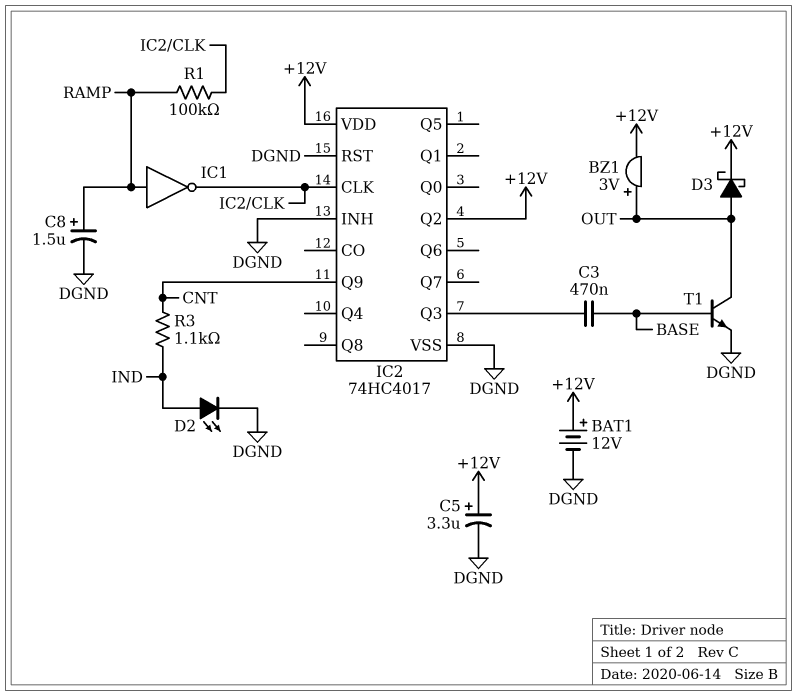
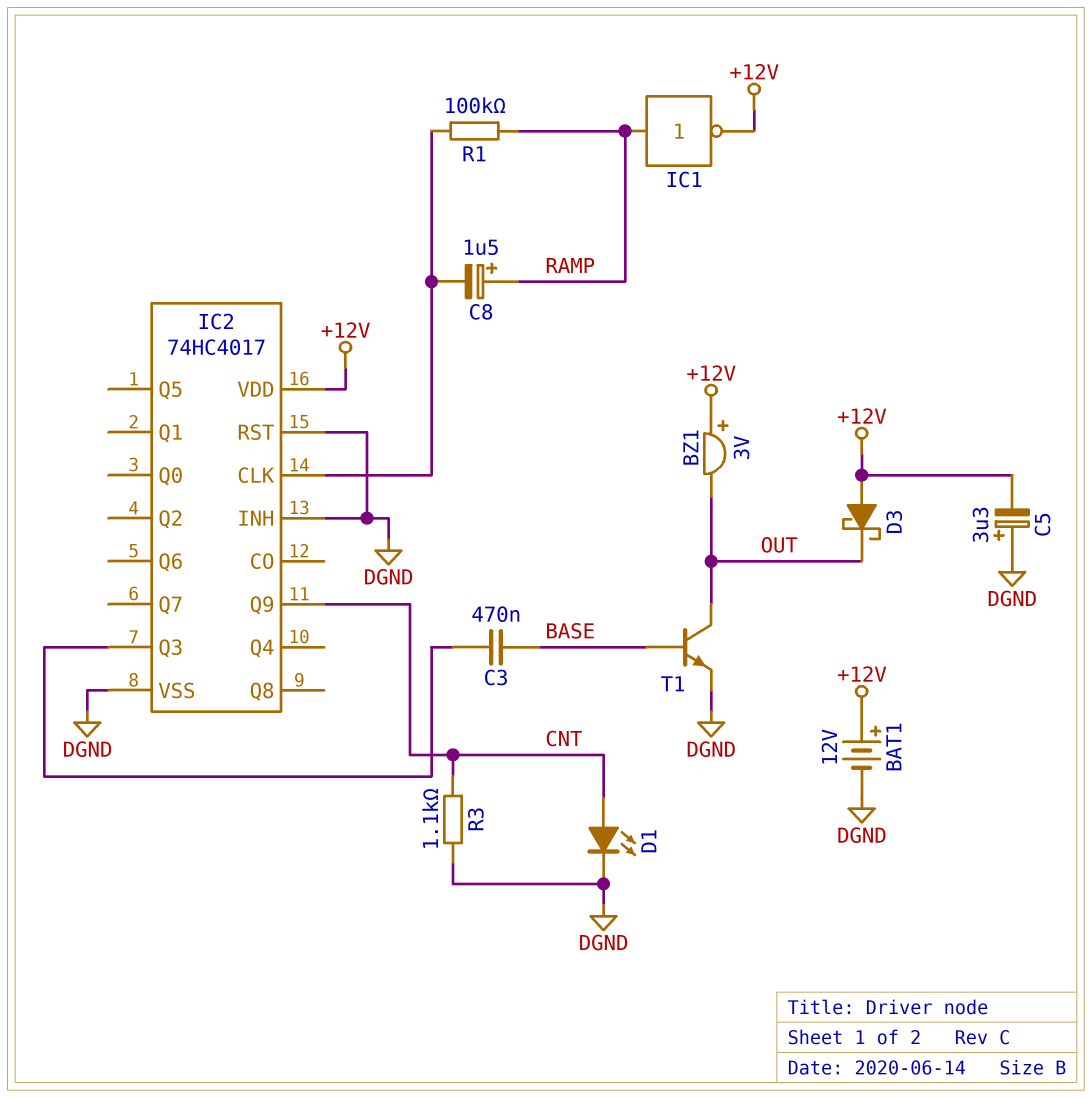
BZ1: buzzer 3V (plus OUT, minus +12V) -> buzzer 3V (plus +12V, minus OUT)
C5: 3.3uF (plus +12V, minus DGND) -> 3.3uF (plus DGND, minus +12V)
C8: 1.5uF (plus RAMP, minus DGND) -> 1.5uF (plus RAMP, minus IC2/CLK)
D1: none -> LED (A CNT, K DGND)
D2: LED (A IND, K DGND) -> none
D3: schottky (A OUT, K +12V) -> schottky (A +12V, K OUT)
IC1: NOT (in RAMP, out IC2/CLK) -> NOT (in RAMP, out +12V)
IC2 pin Q2: +12V -> none
R3: 1.1k (CNT, IND) -> 1.1k (CNT, DGND)

